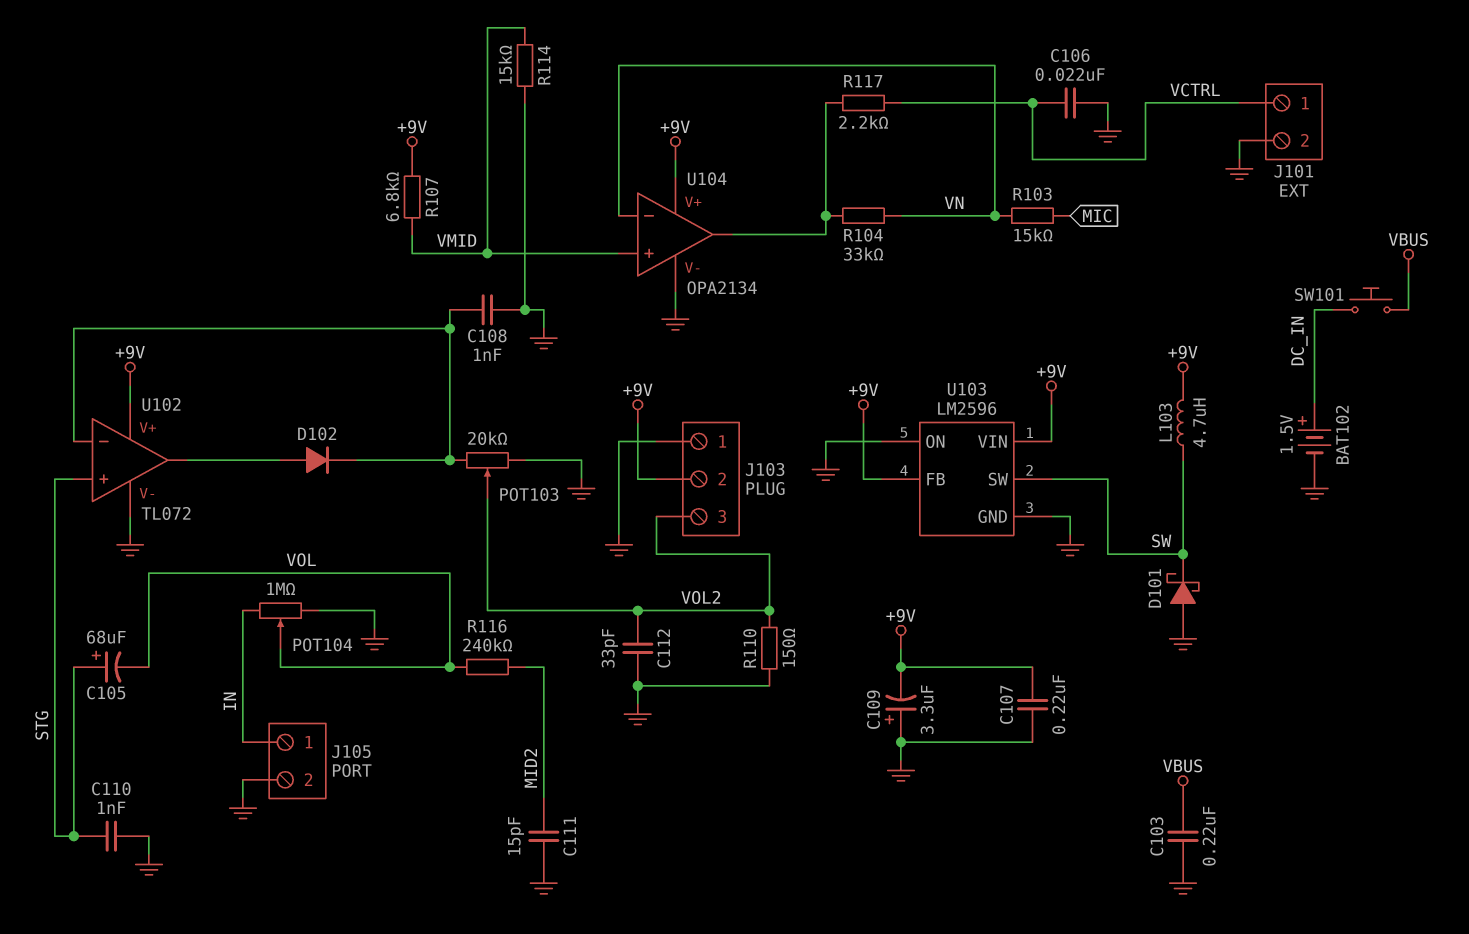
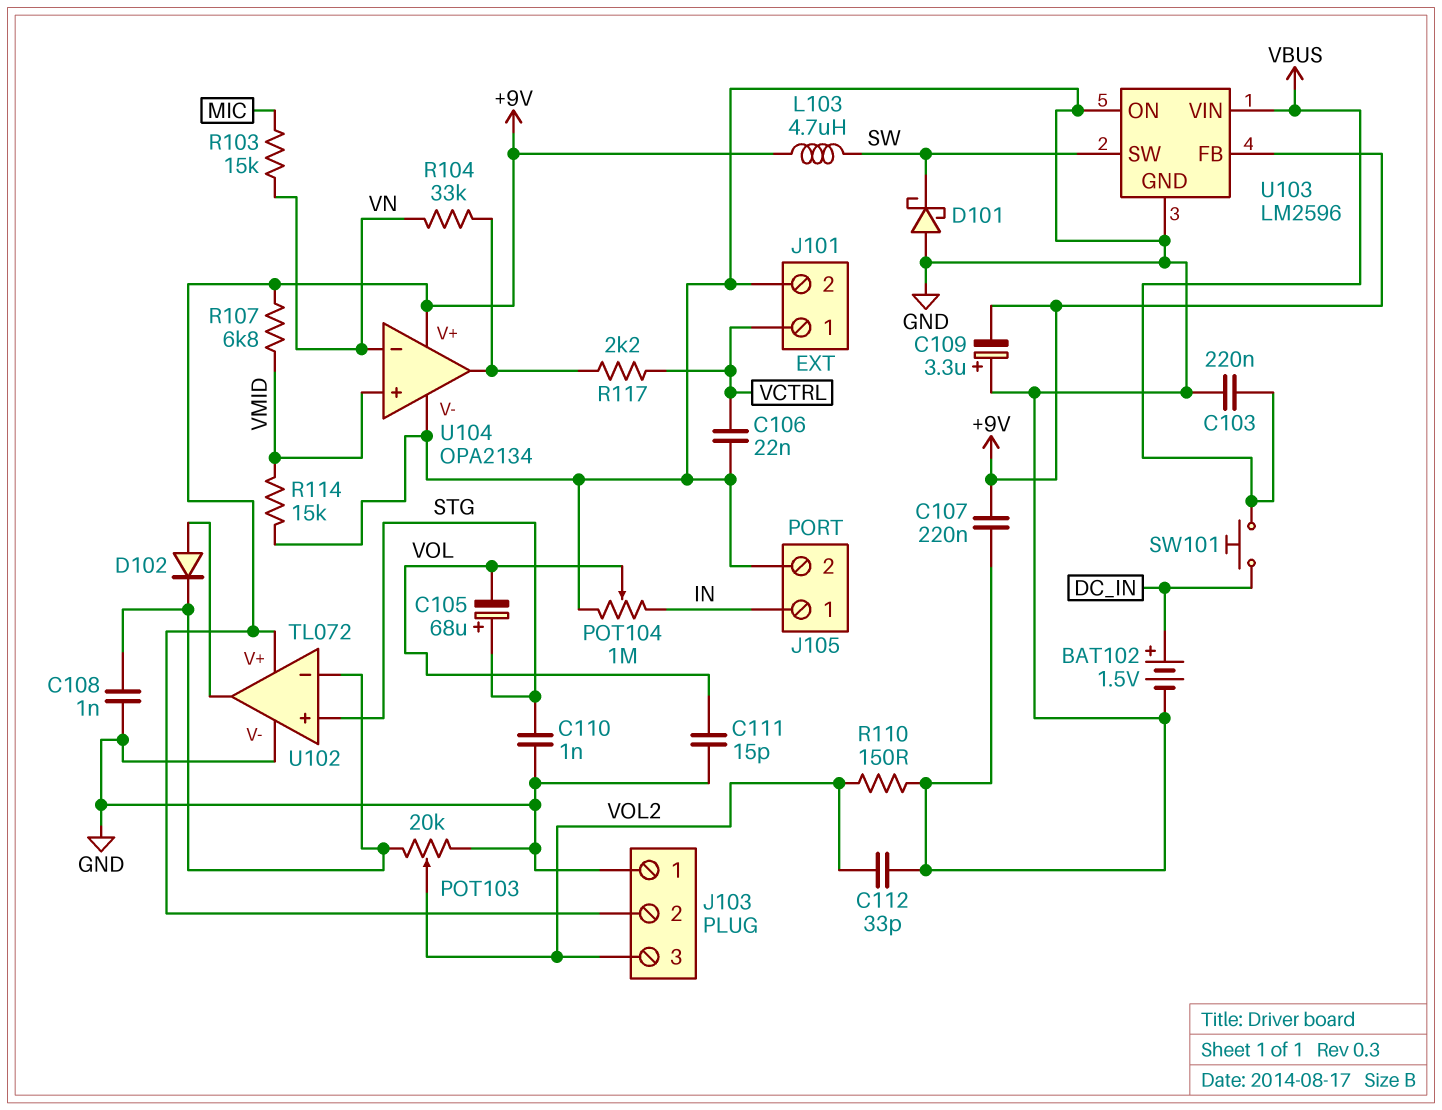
C111: 15pF (GND, MID2) -> 15pF (GND, VOL)
R116: 240k (MID2, VOL) -> none
U103 pin VIN: +9V -> VBUS

